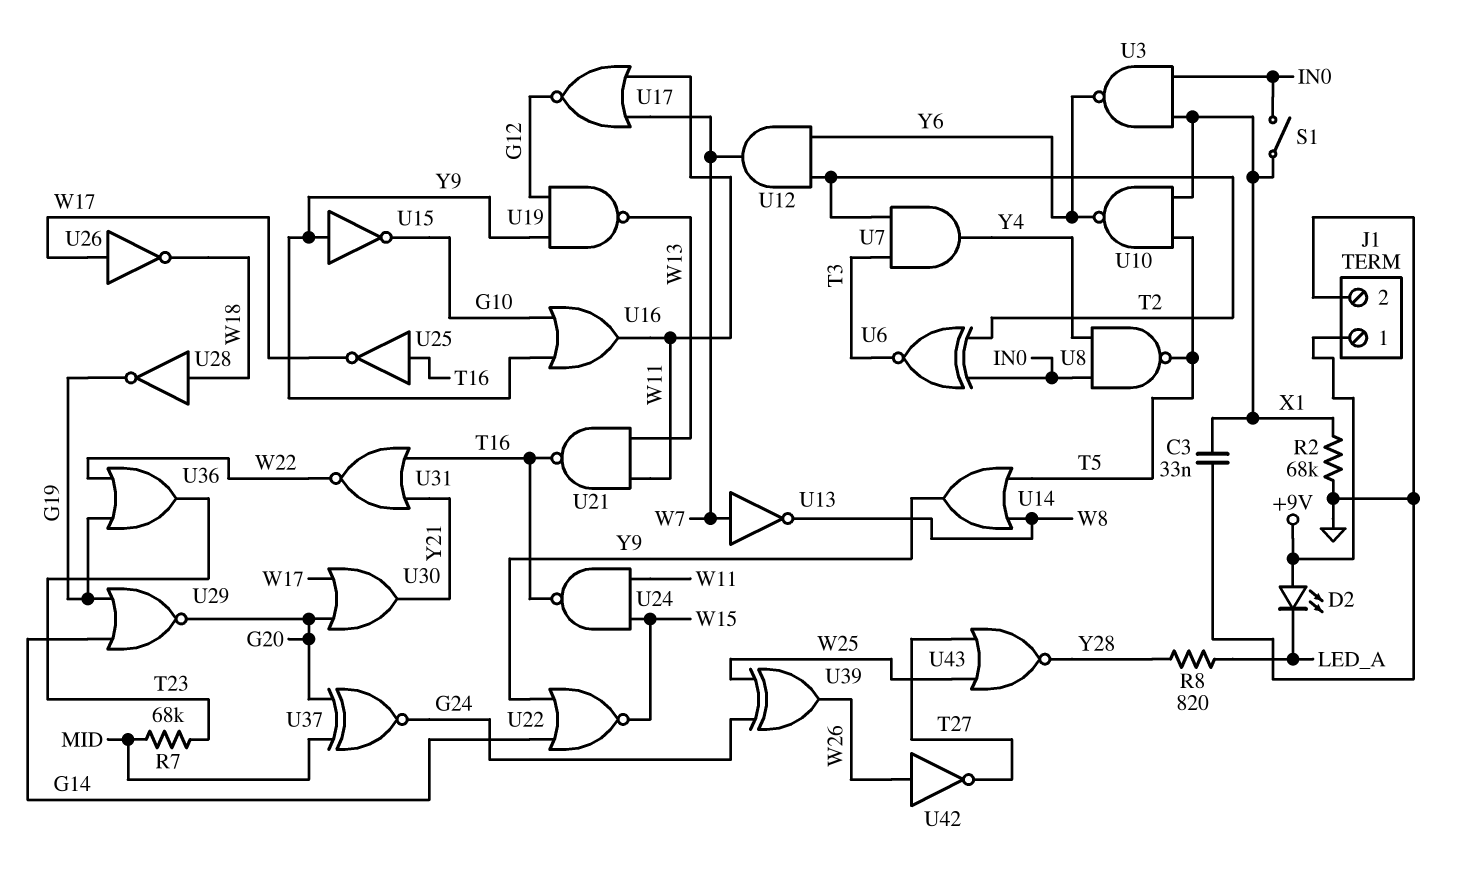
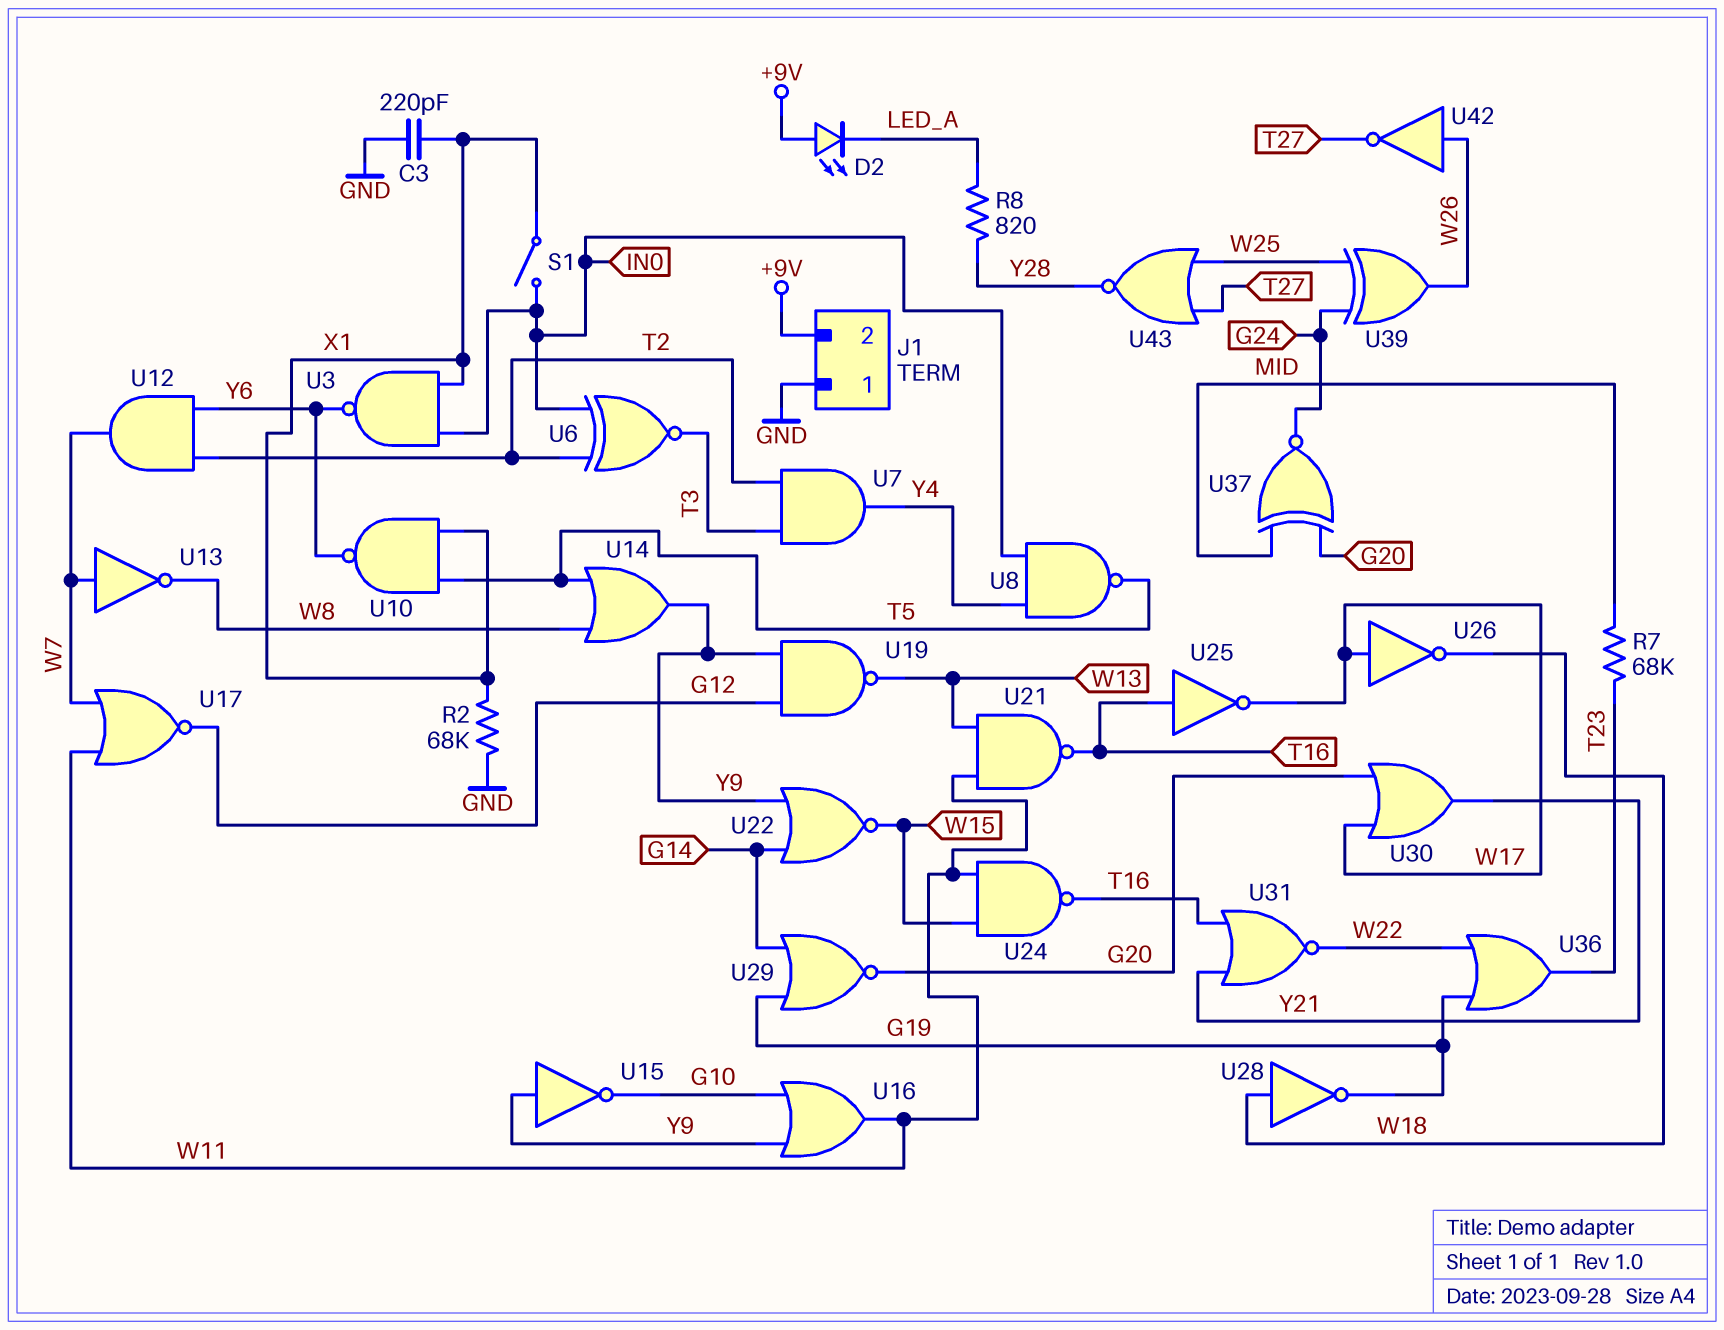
C3: 33nF (GND, X1) -> 220pF (GND, X1)
J1 pin 1: +9V -> GND
J1 pin 2: GND -> +9V

